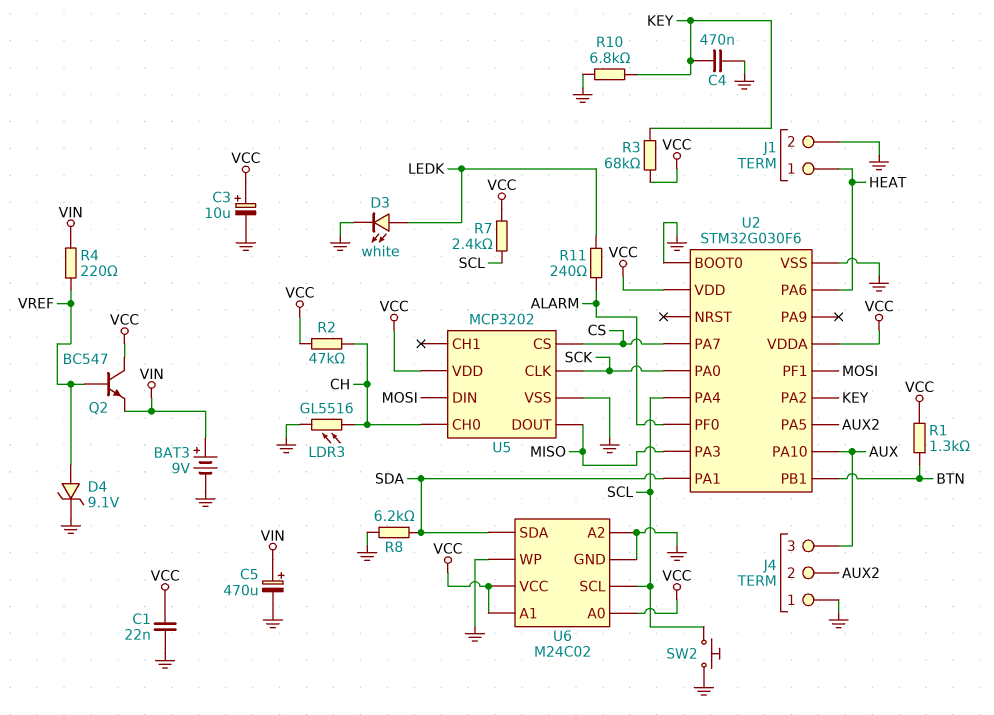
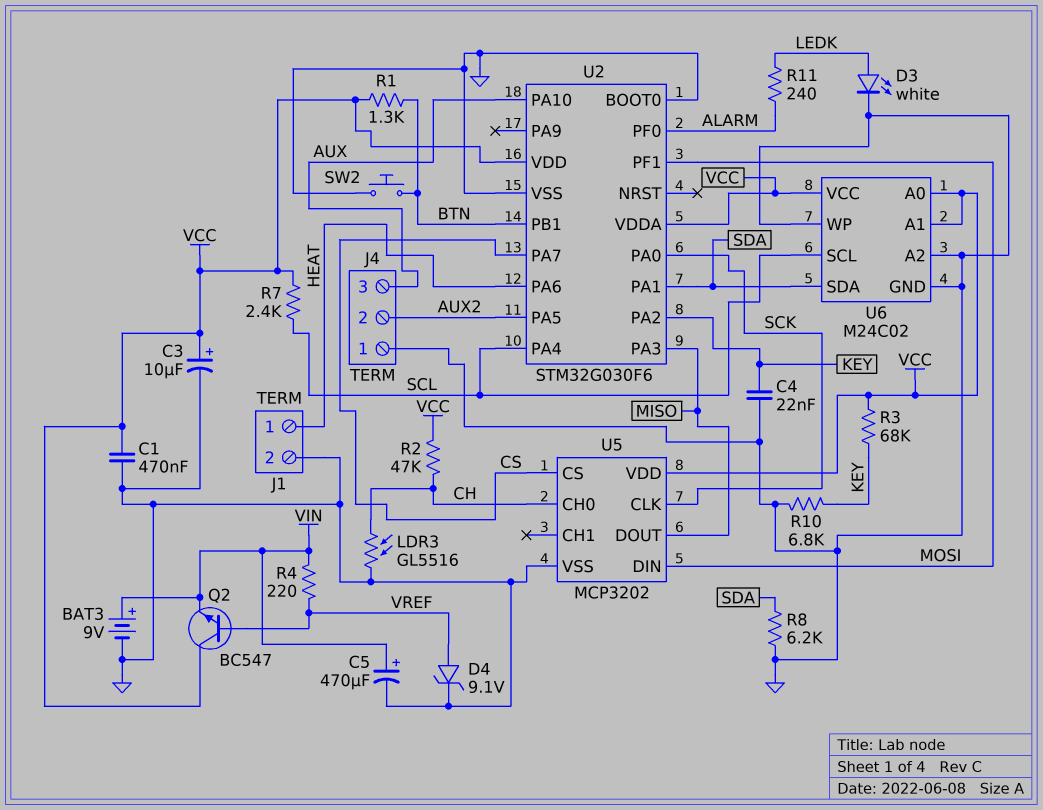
C1: 22nF (GND, VCC) -> 470nF (GND, VCC)
C4: 470nF (GND, KEY) -> 22nF (GND, KEY)
SW2: button (GND, SCL) -> button (BTN, GND)

